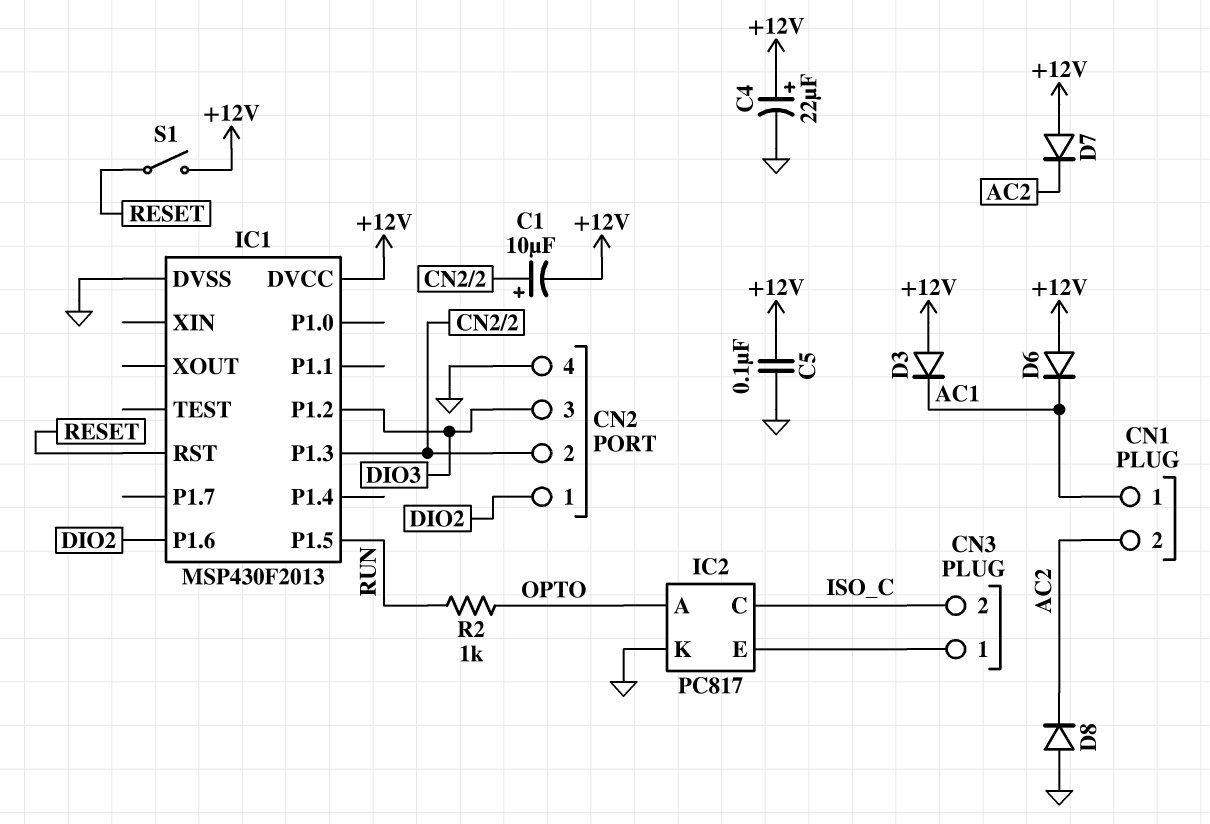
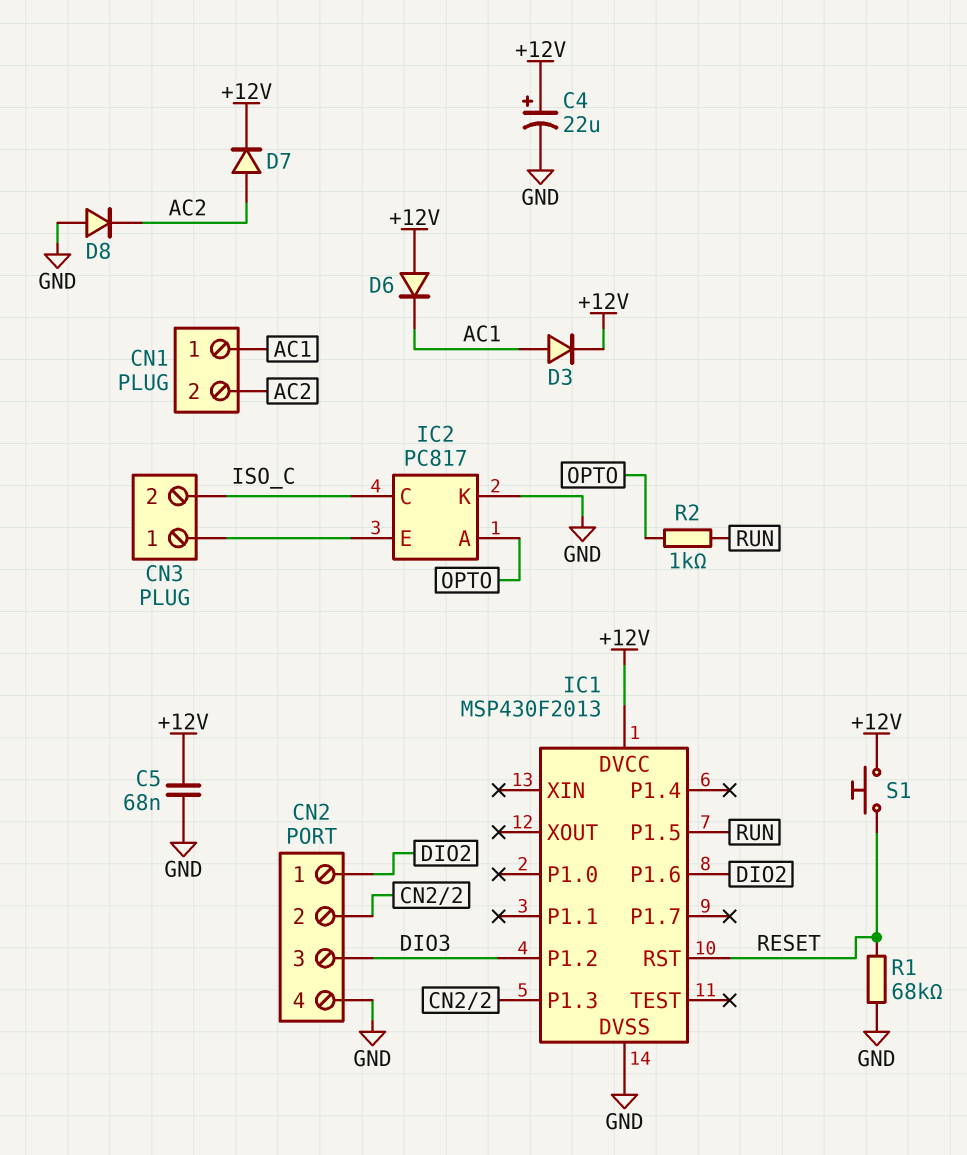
C1: 10uF (plus CN2/2, minus +12V) -> none
C5: 100nF (+12V, GND) -> 68nF (+12V, GND)
D3: diode (A +12V, K AC1) -> diode (A AC1, K +12V)
D7: diode (A +12V, K AC2) -> diode (A AC2, K +12V)
R1: none -> 68k (GND, RESET)
S1: switch (+12V, RESET) -> button (+12V, RESET)

